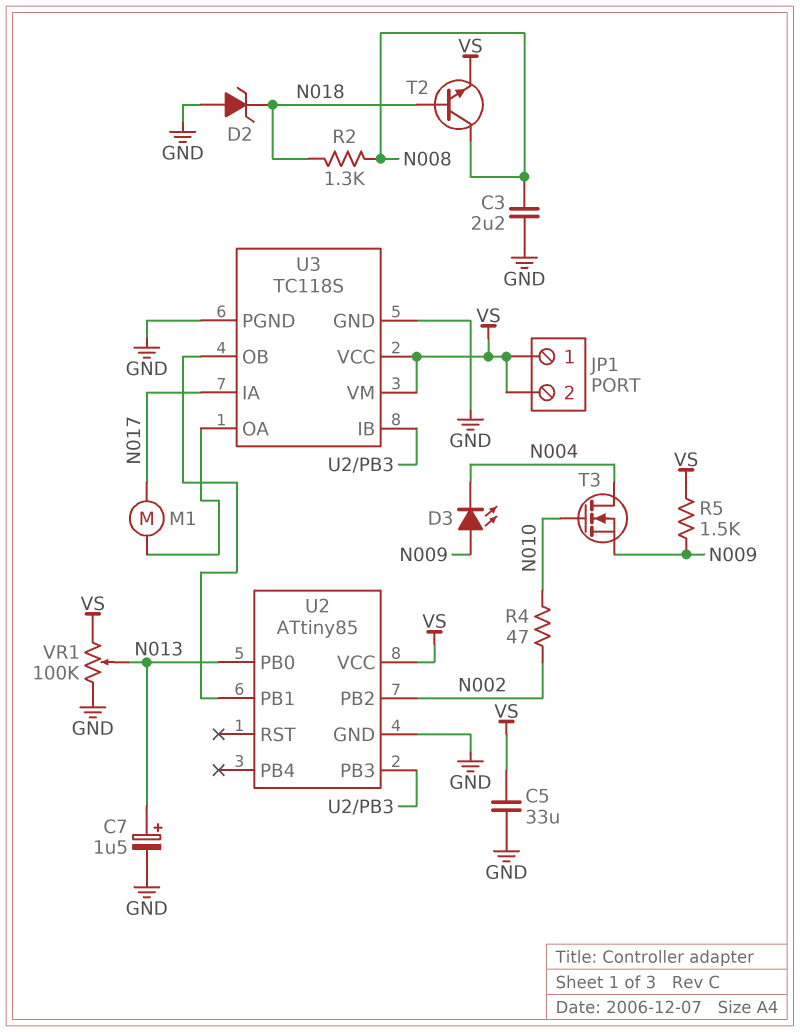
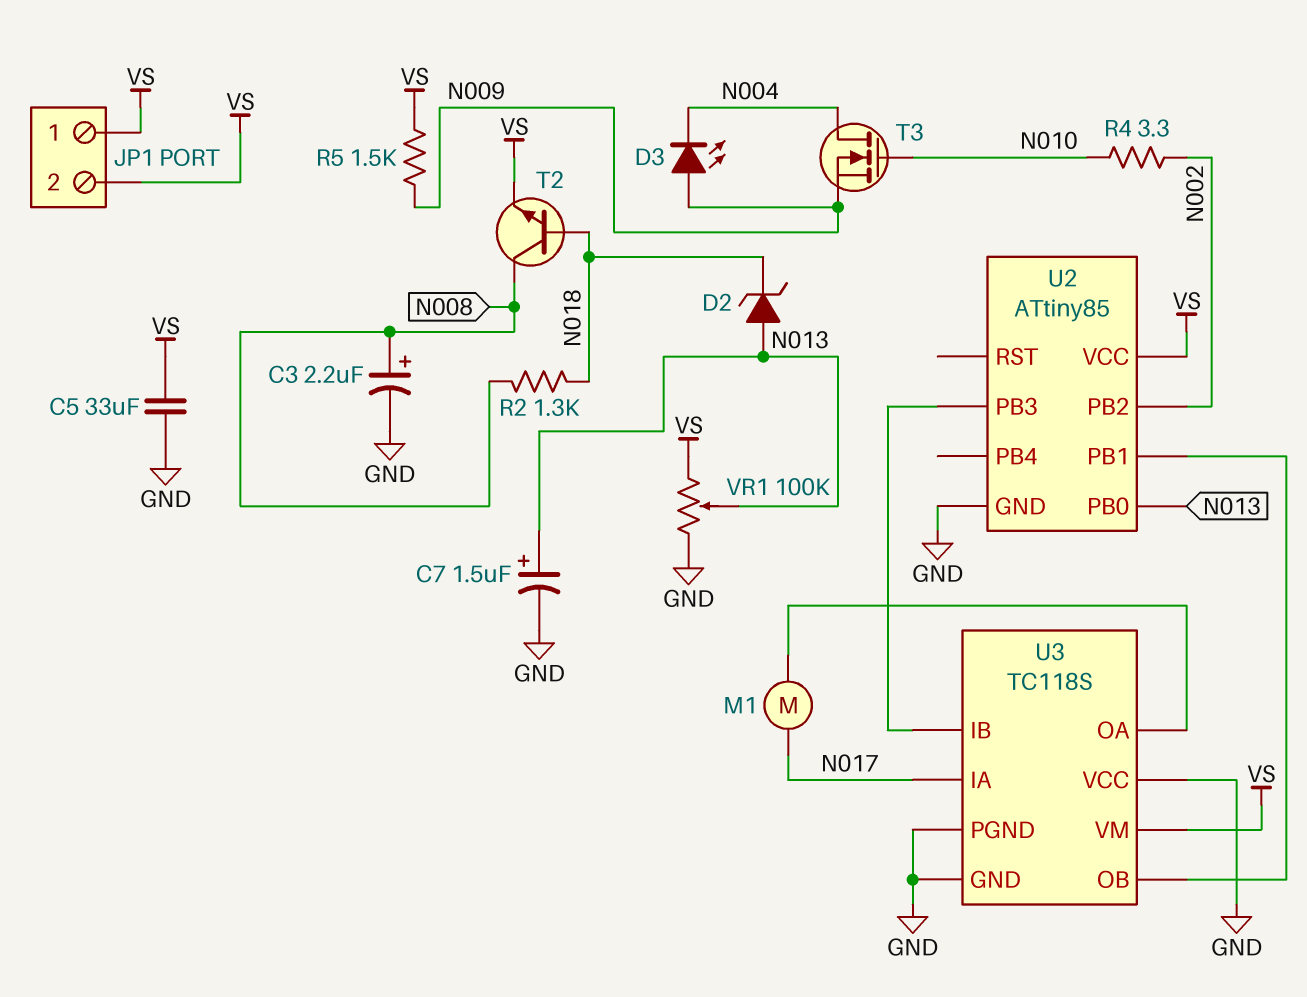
C3: 2.2uF (GND, N008) -> 2.2uF (plus N008, minus GND)
D2: zener (A GND, K N018) -> zener (A N013, K N018)
R4: 47 (N002, N010) -> 3.3 (N002, N010)
U3 pin VCC: VS -> GND

